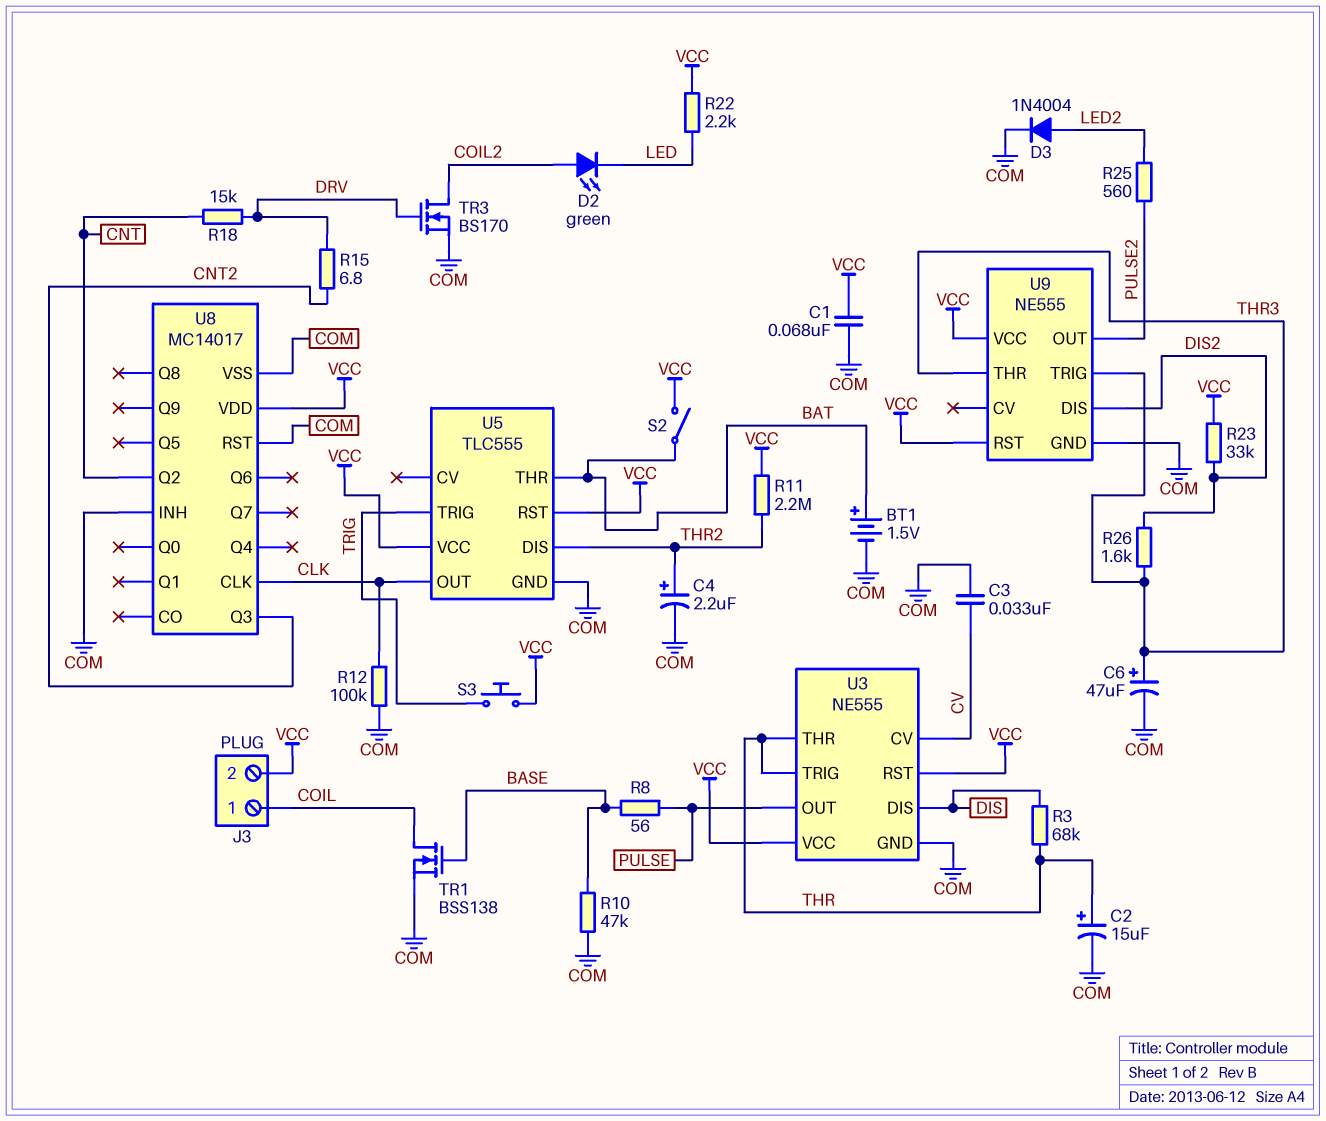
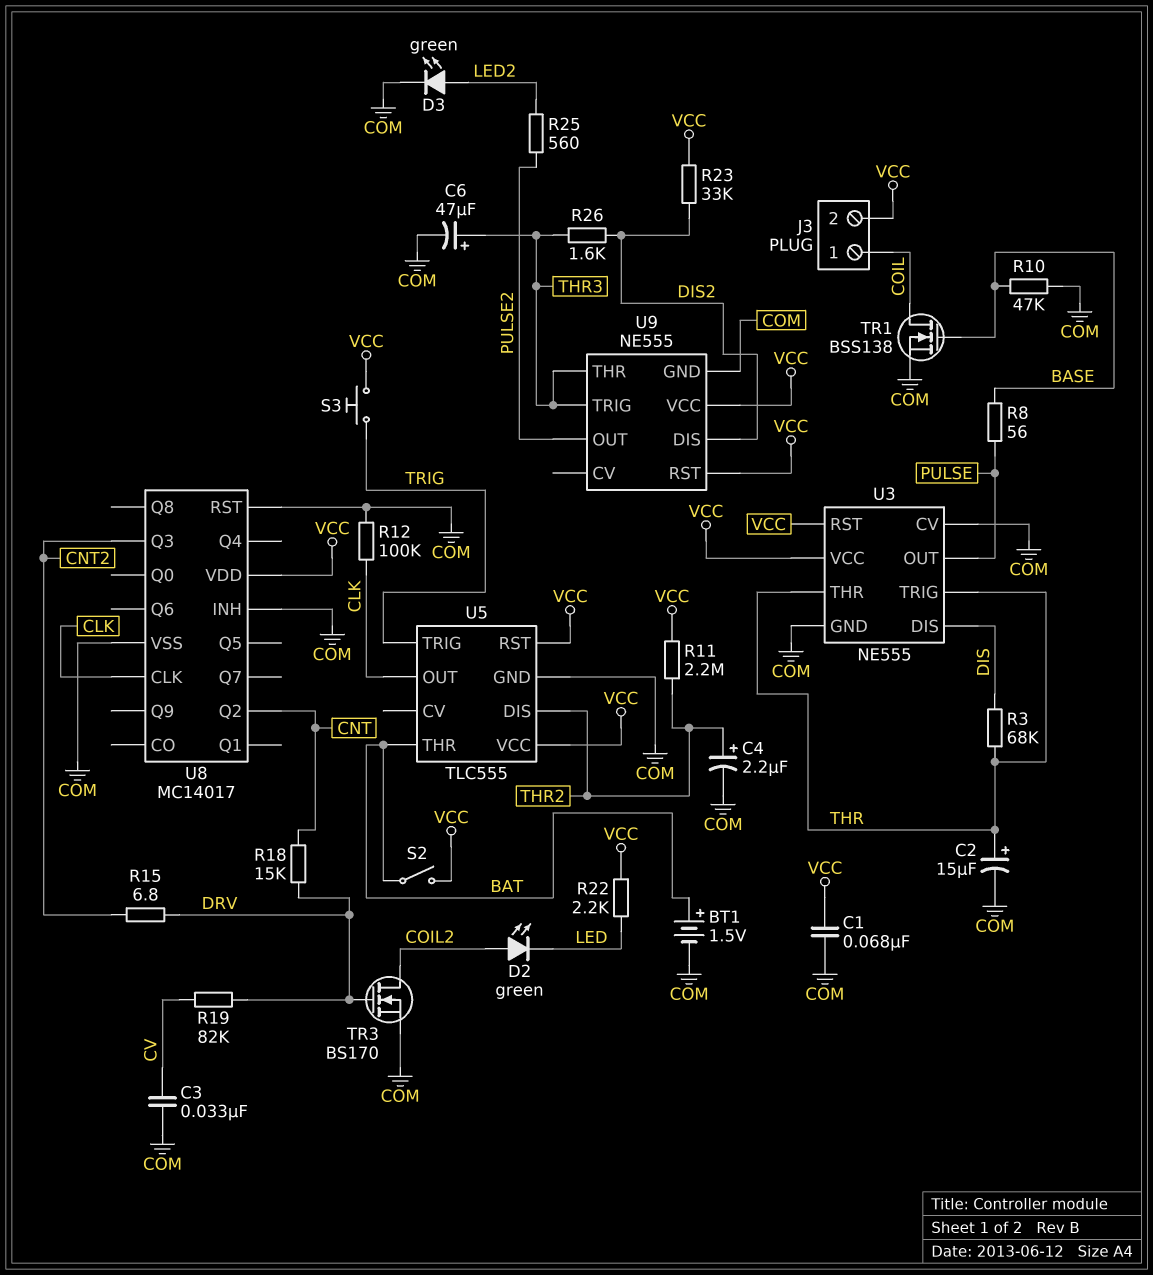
D3: diode 1N4004 (A LED2, K COM) -> LED green (A LED2, K COM)
R19: none -> 82k (CV, DRV)
U3 pin CV: CV -> COM

